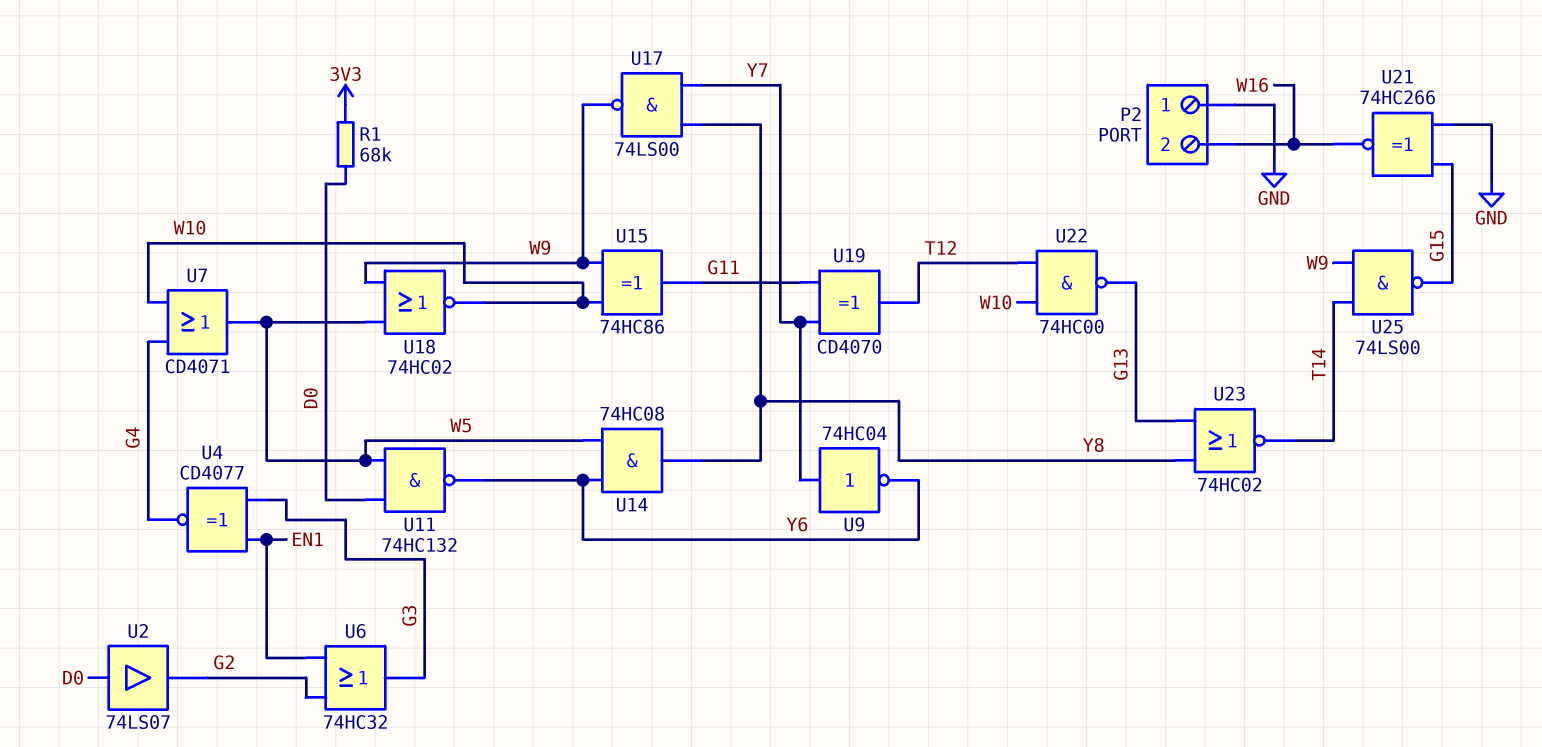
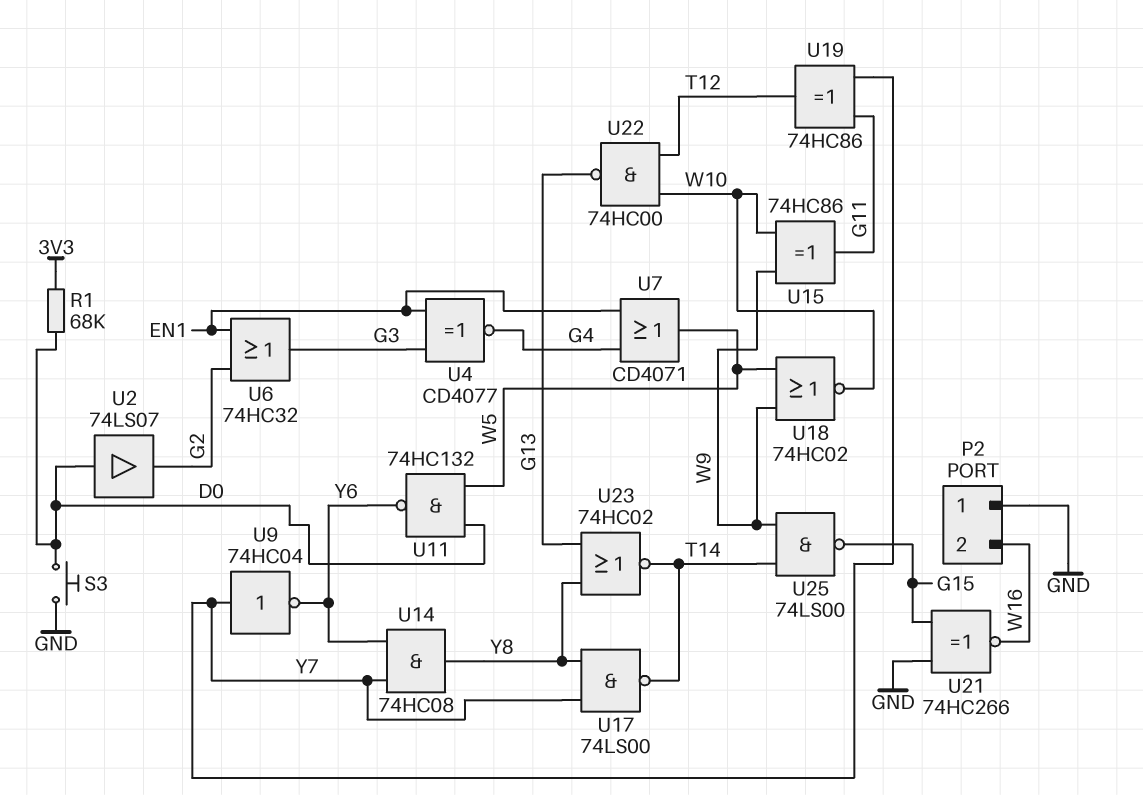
S3: none -> button (D0, GND)
U7: OR CD4071 (in G4, in W10, out W5) -> OR CD4071 (in EN1, in G4, out W5)
U14: AND 74HC08 (in W5, in Y6, out Y8) -> AND 74HC08 (in Y6, in Y7, out Y8)
U17: NAND 74LS00 (in Y7, in Y8, out W9) -> NAND 74LS00 (in Y7, in Y8, out T14)
U19: XOR CD4070 (in G11, in Y7, out T12) -> XOR 74HC86 (in G11, in Y7, out T12)

